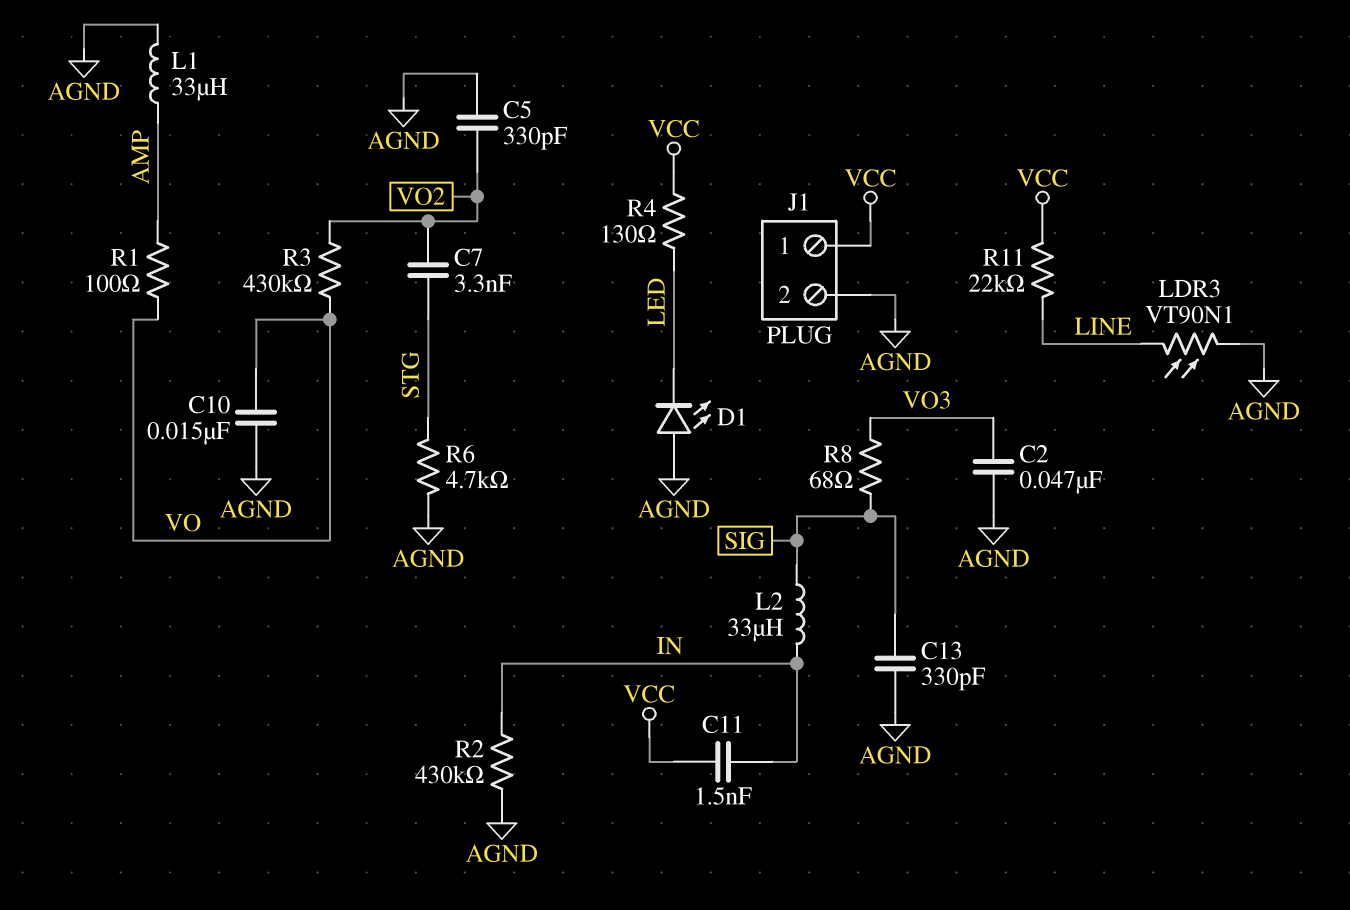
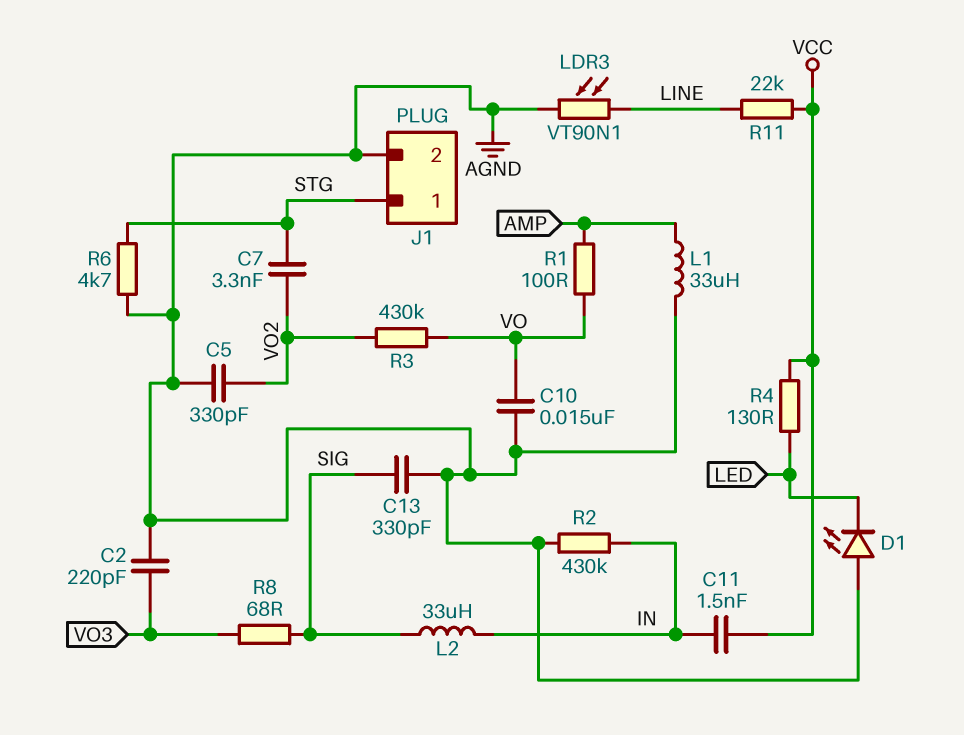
C2: 47nF (AGND, VO3) -> 220pF (AGND, VO3)
J1 pin 1: VCC -> STG

